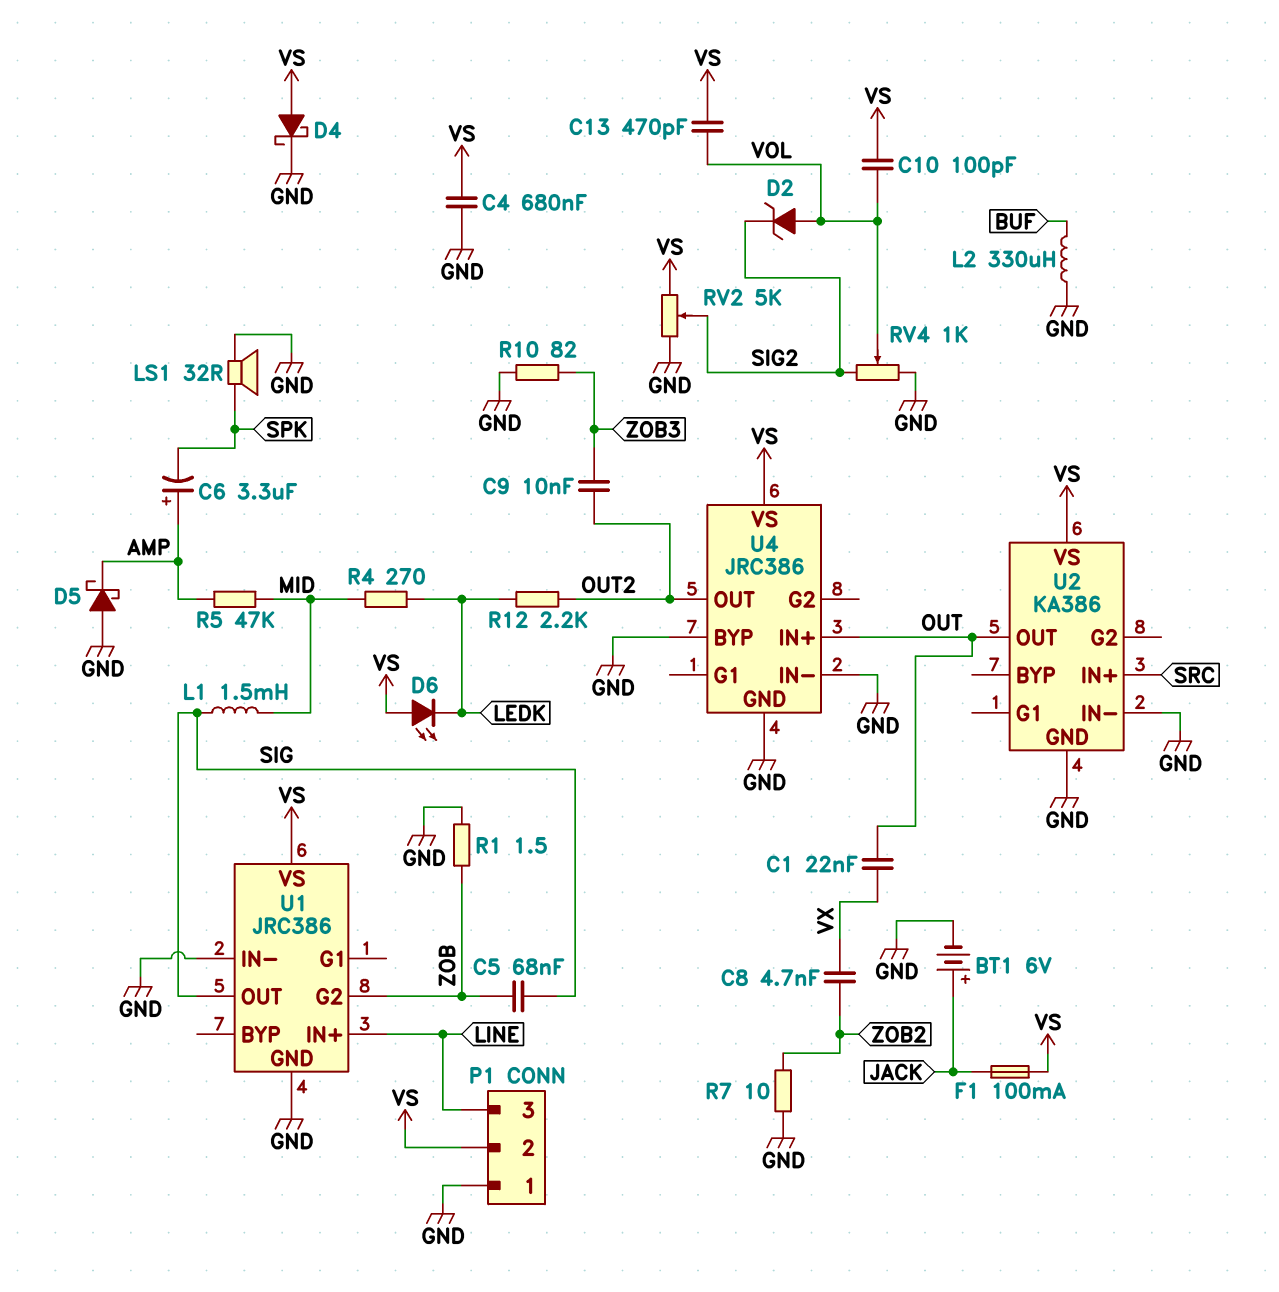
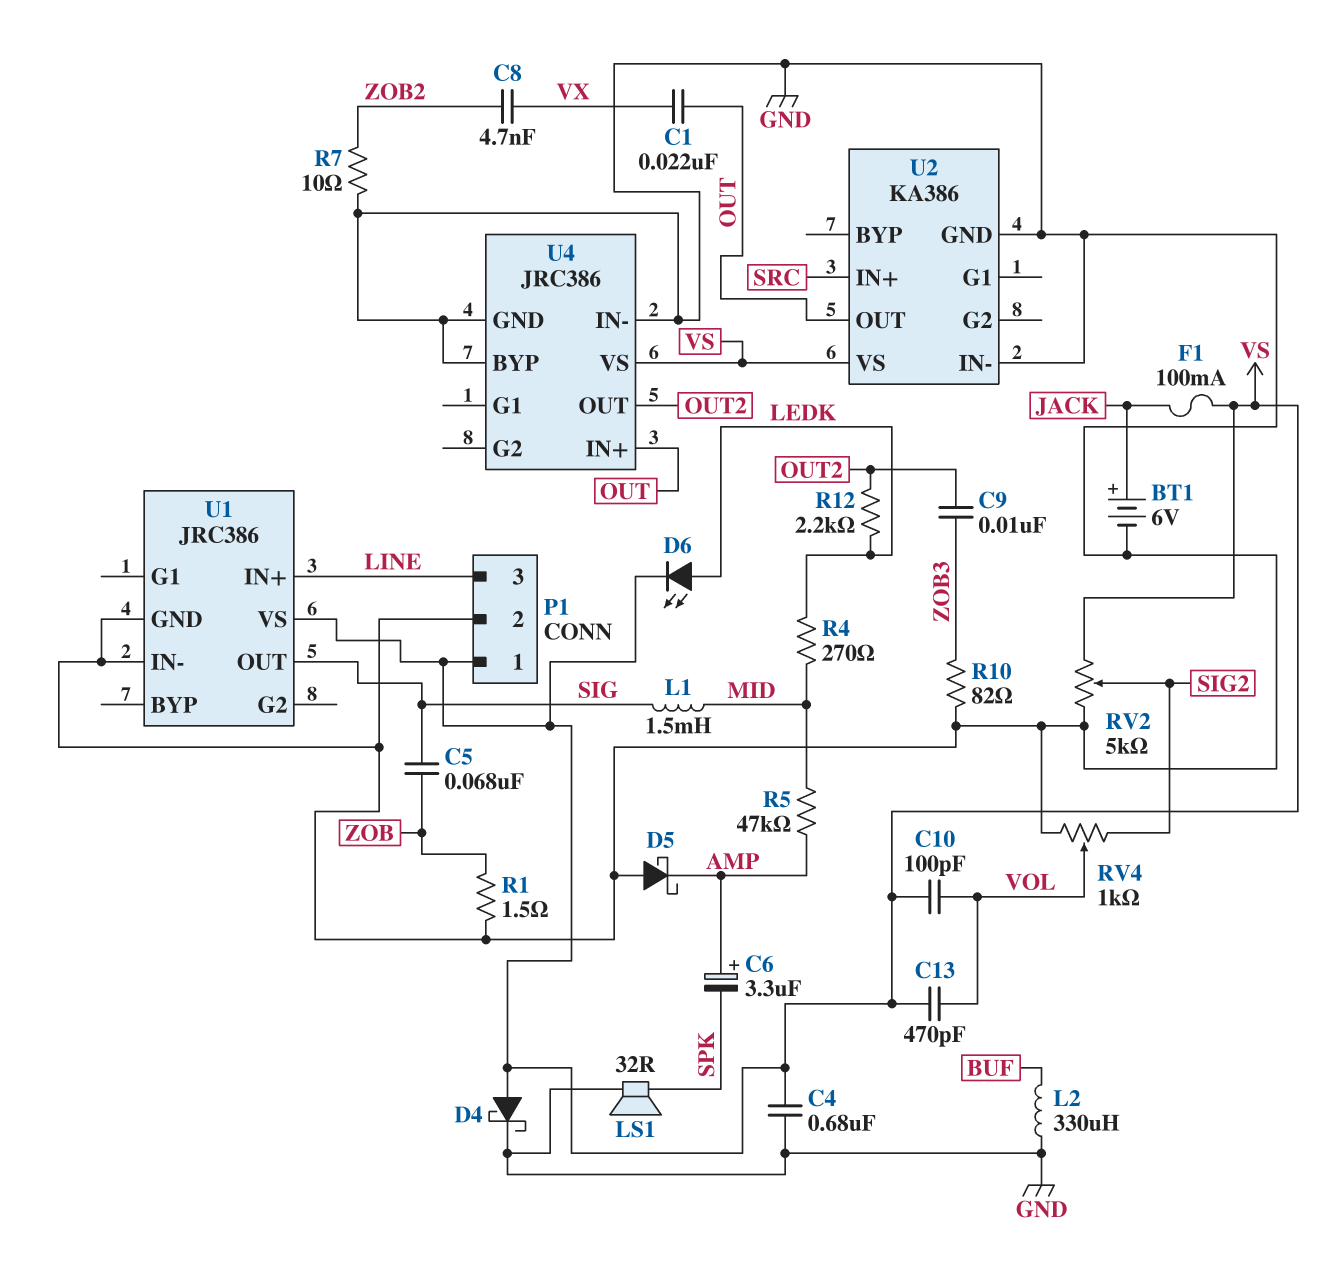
D2: zener (A VOL, K SIG2) -> none
D6: LED (A VS, K LEDK) -> LED (A LEDK, K VS)
P1 pin 1: GND -> VS
P1 pin 2: VS -> GND
U1 pin G2: ZOB -> none

